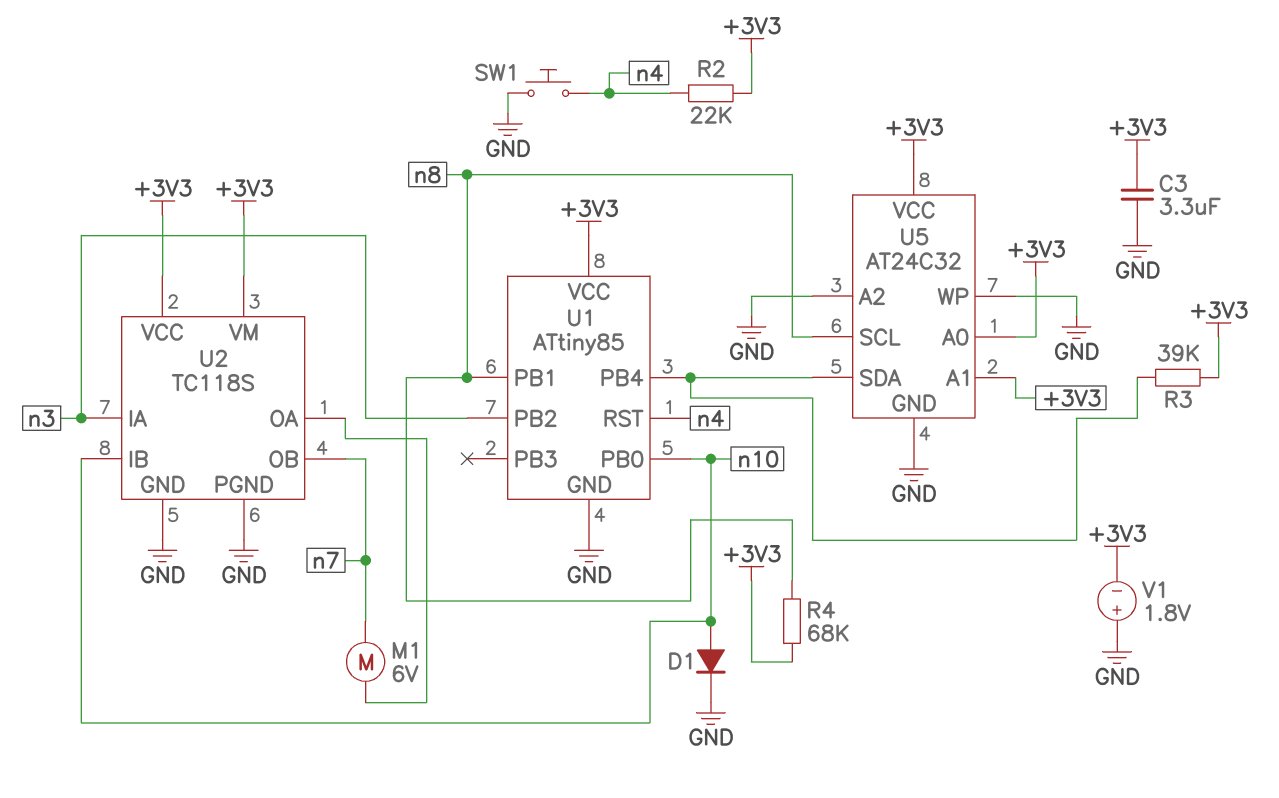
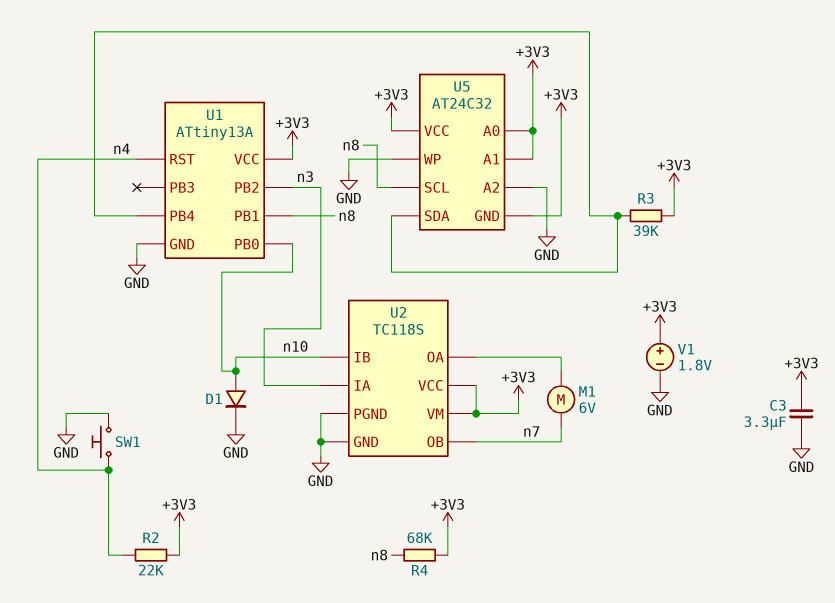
U1: ATtiny85 -> ATtiny13A
U5 pin GND: GND -> +3V3
V1: 1.8V (plus GND, minus +3V3) -> 1.8V (plus +3V3, minus GND)

